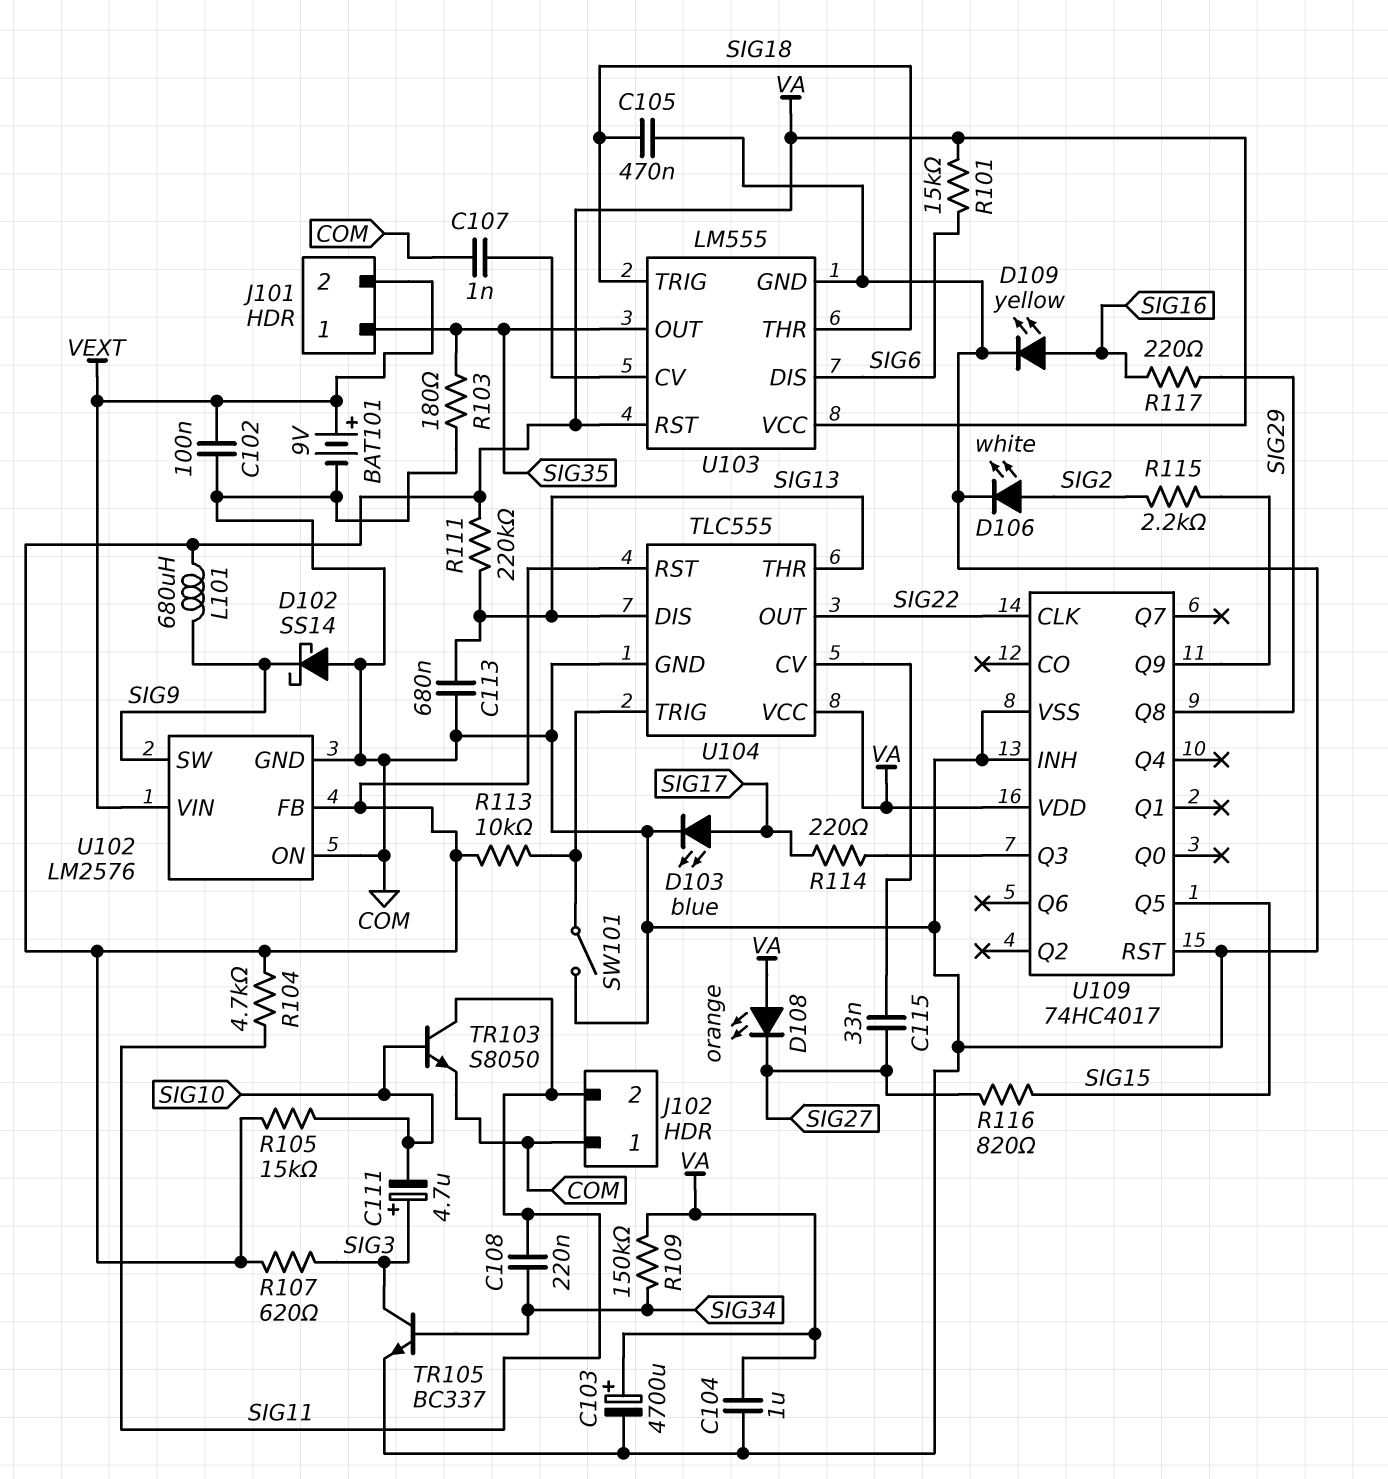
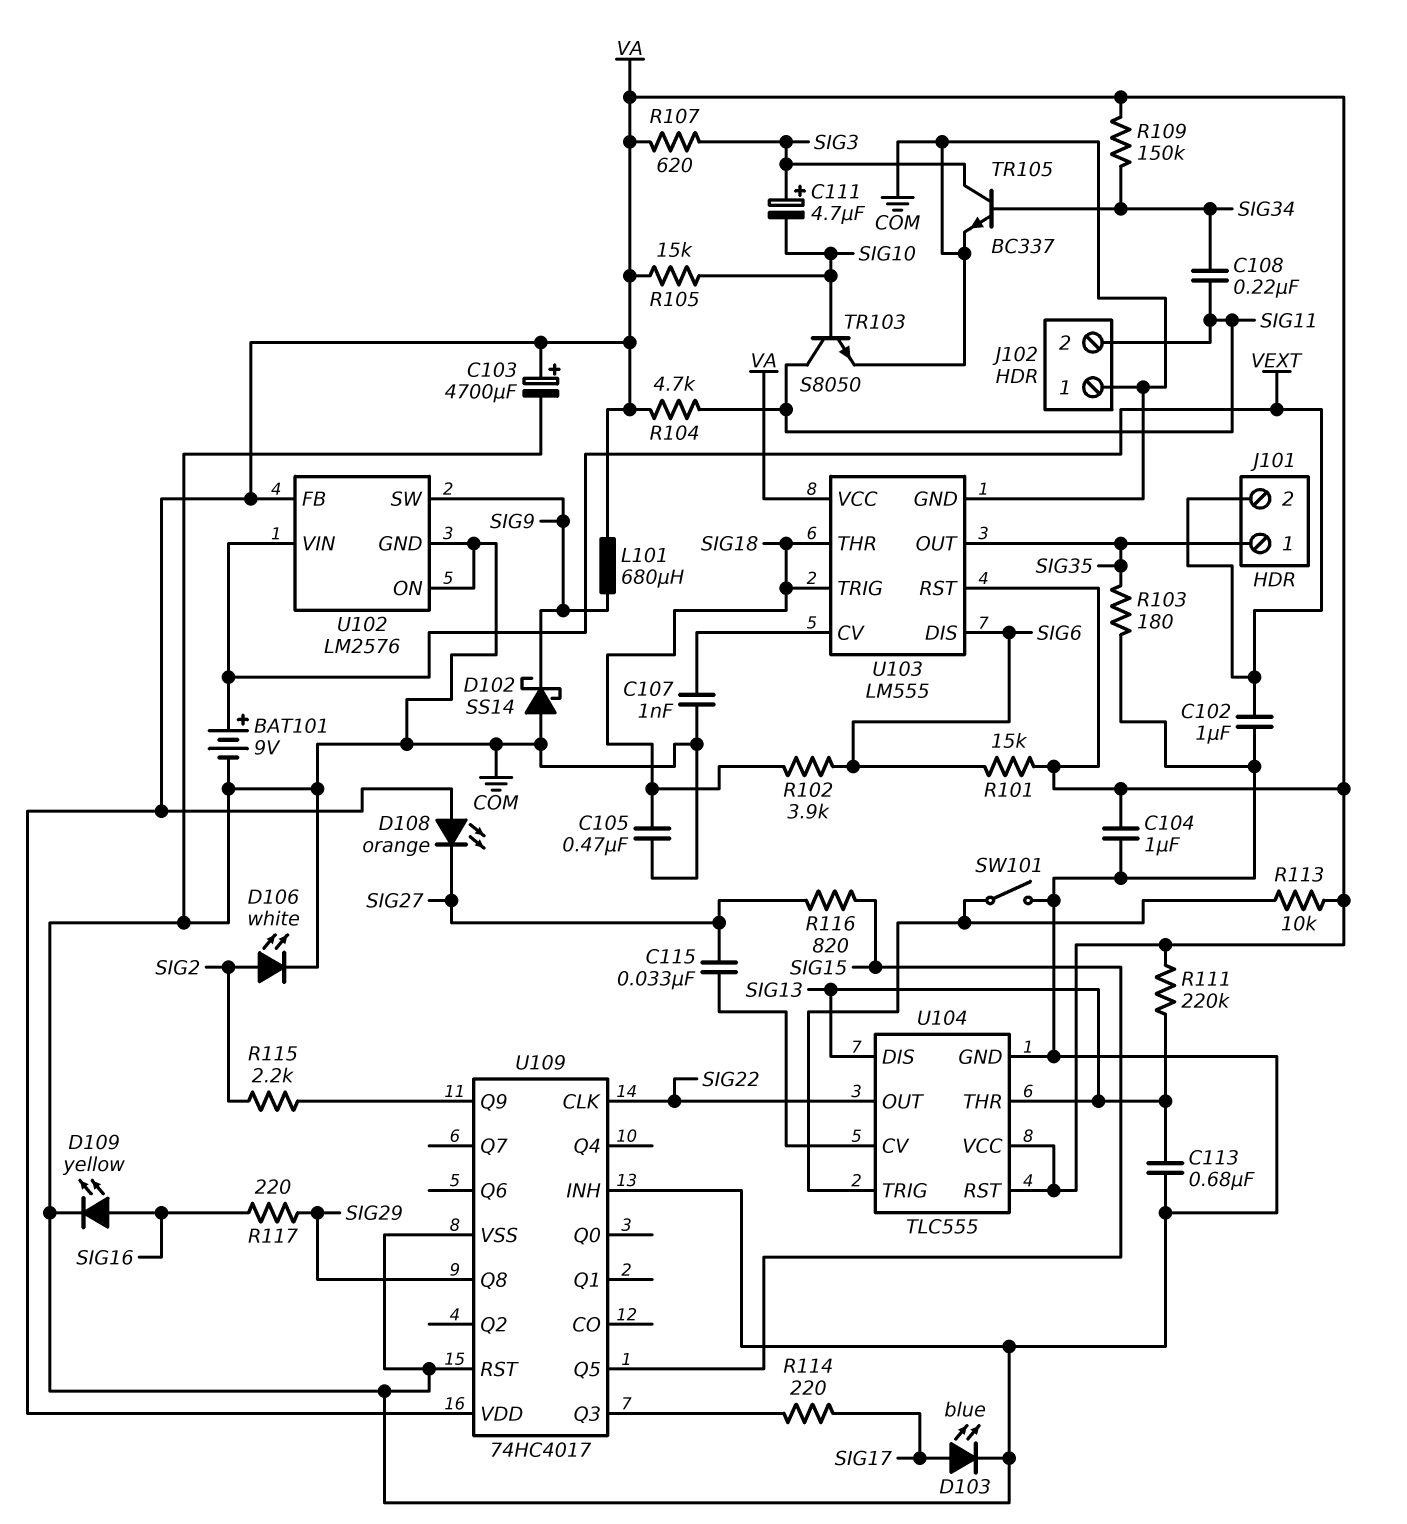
C102: 100nF (COM, VEXT) -> 1uF (COM, VEXT)
R102: none -> 3.9k (SIG6, SIG18)

